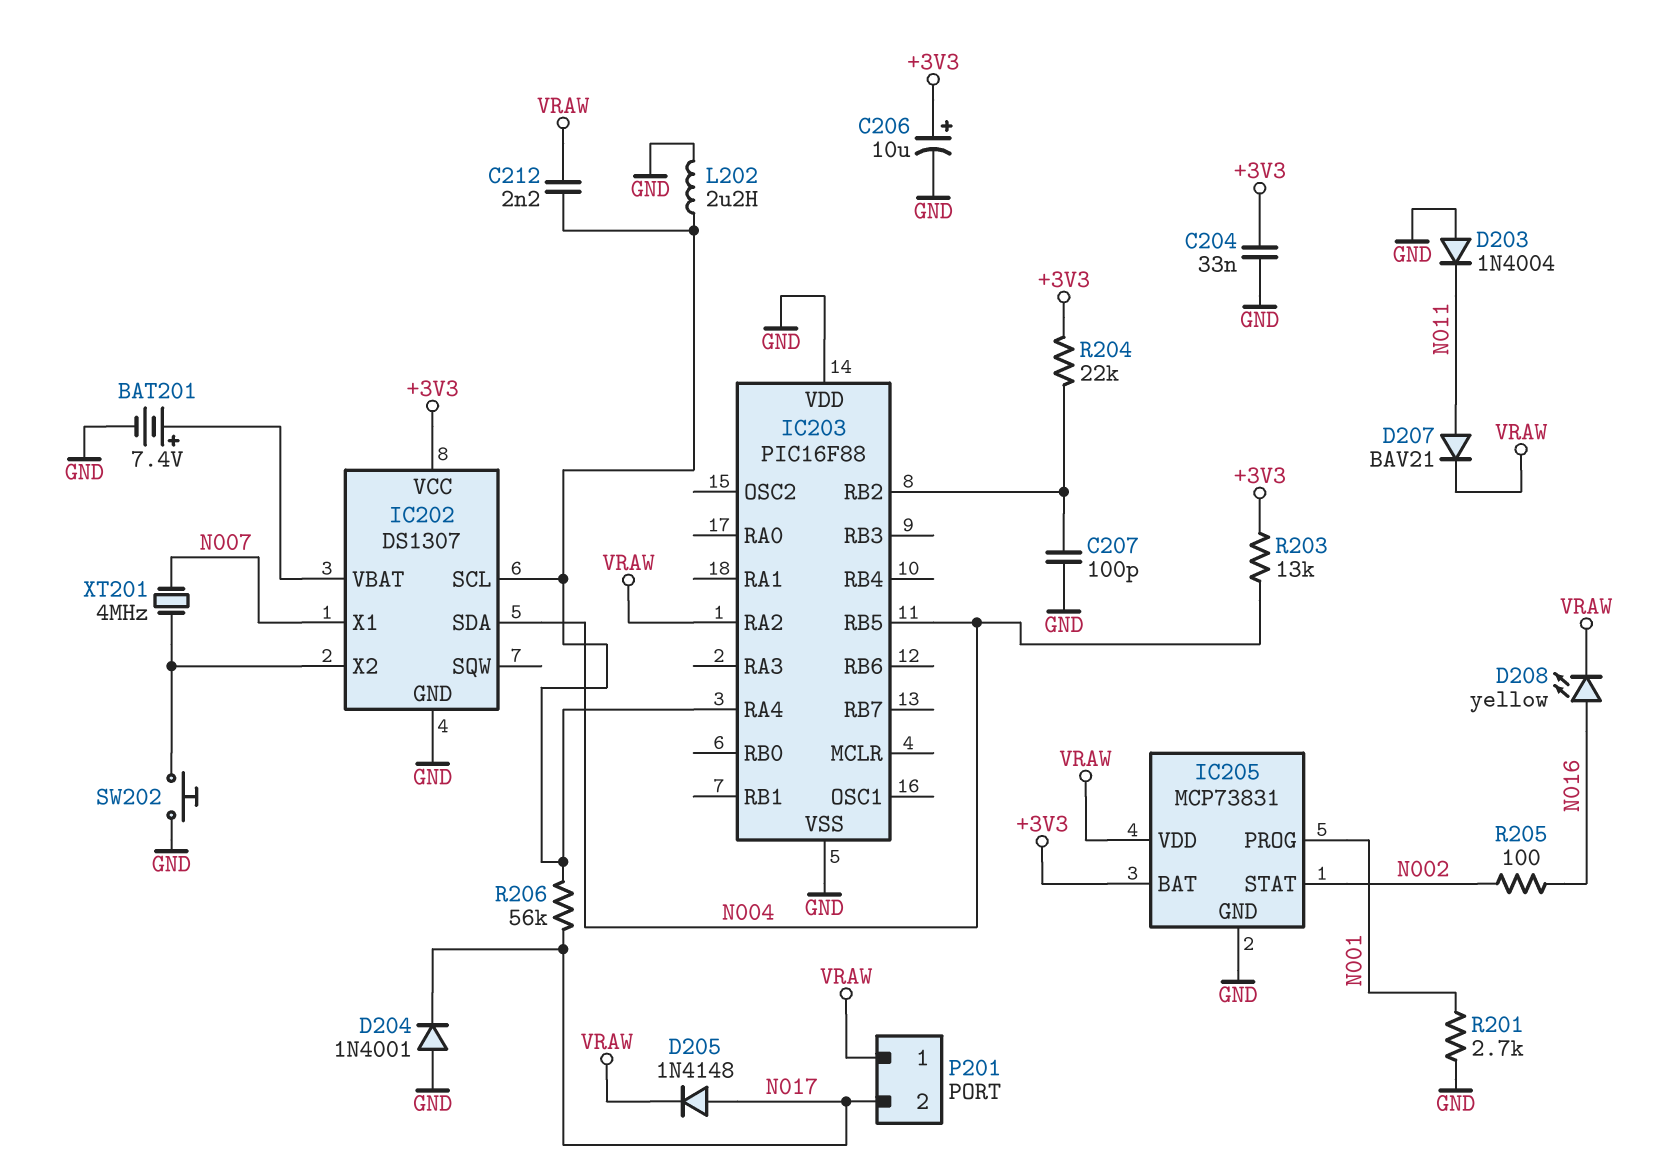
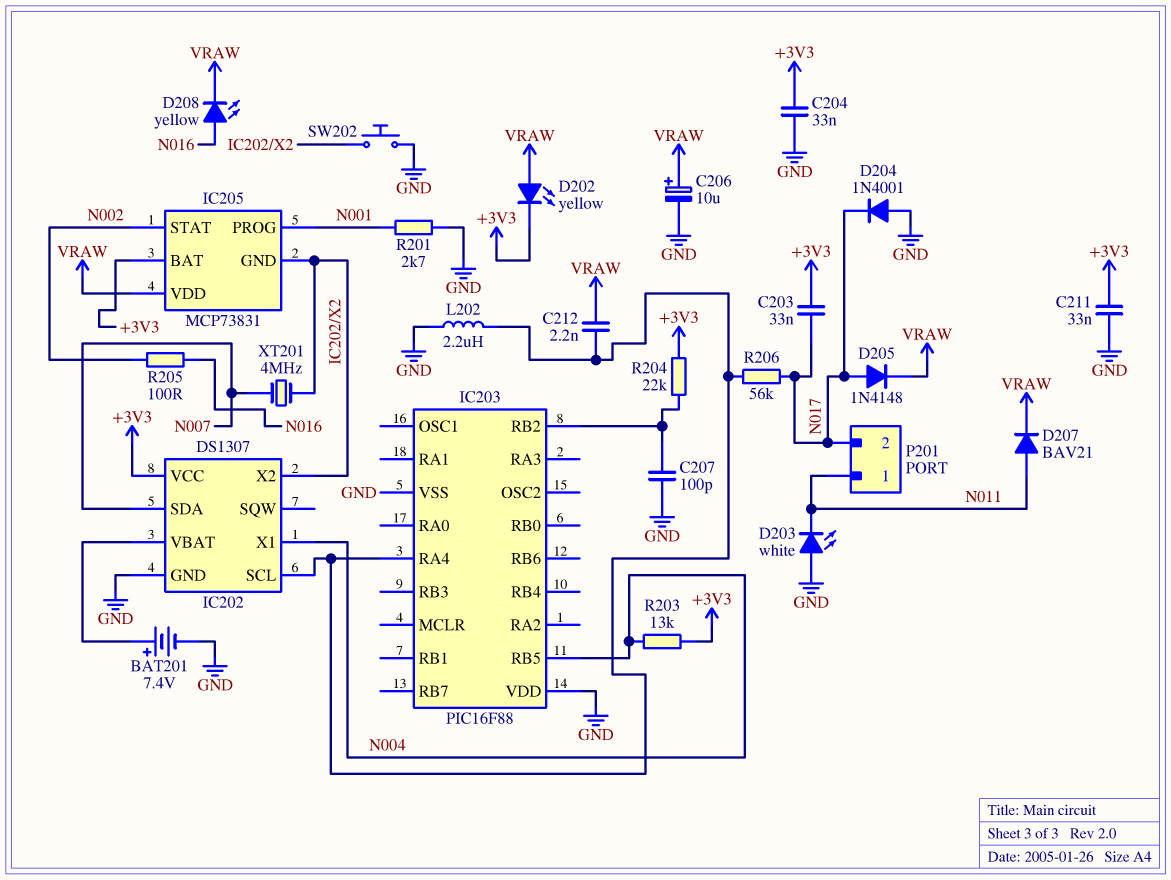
C203: none -> 33nF (+3V3, N017)
C206: 10uF (plus +3V3, minus GND) -> 10uF (plus VRAW, minus GND)
C211: none -> 33nF (+3V3, GND)
D202: none -> LED yellow (A VRAW, K +3V3)
D203: diode 1N4004 (A GND, K N011) -> LED white (A GND, K N011)
IC202 pin SDA: N004 -> N007
IC202 pin X1: N007 -> N004
IC203 pin RA2: VRAW -> none
IC205 pin GND: GND -> IC202/X2
P201 pin 1: VRAW -> N011

